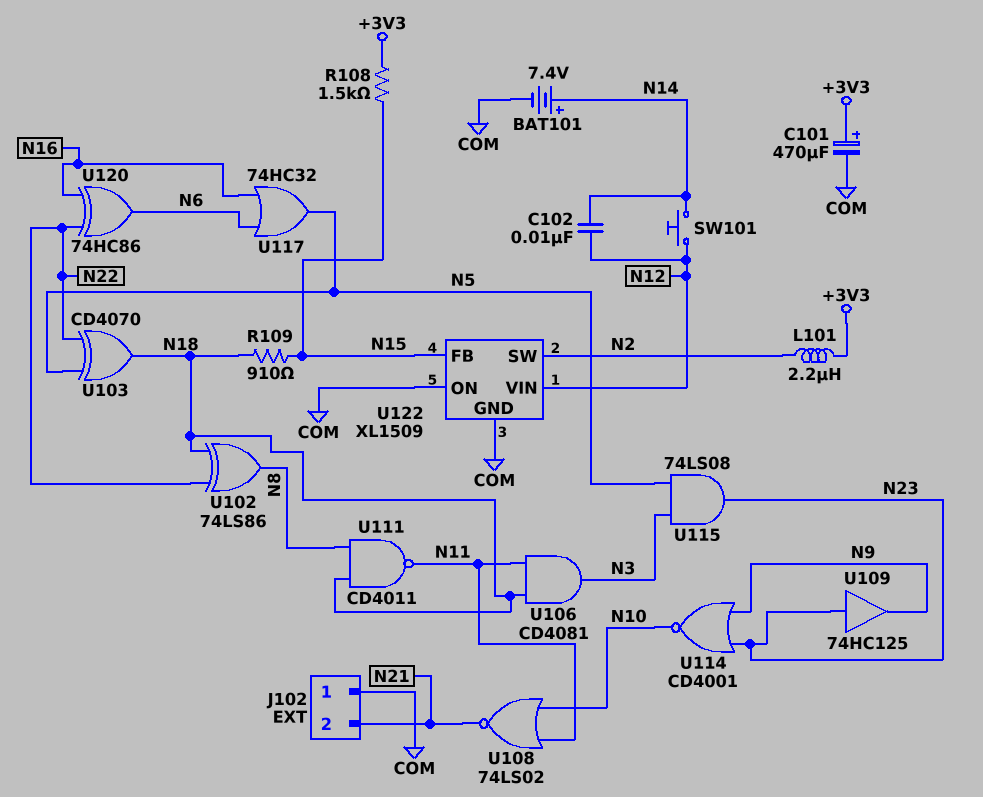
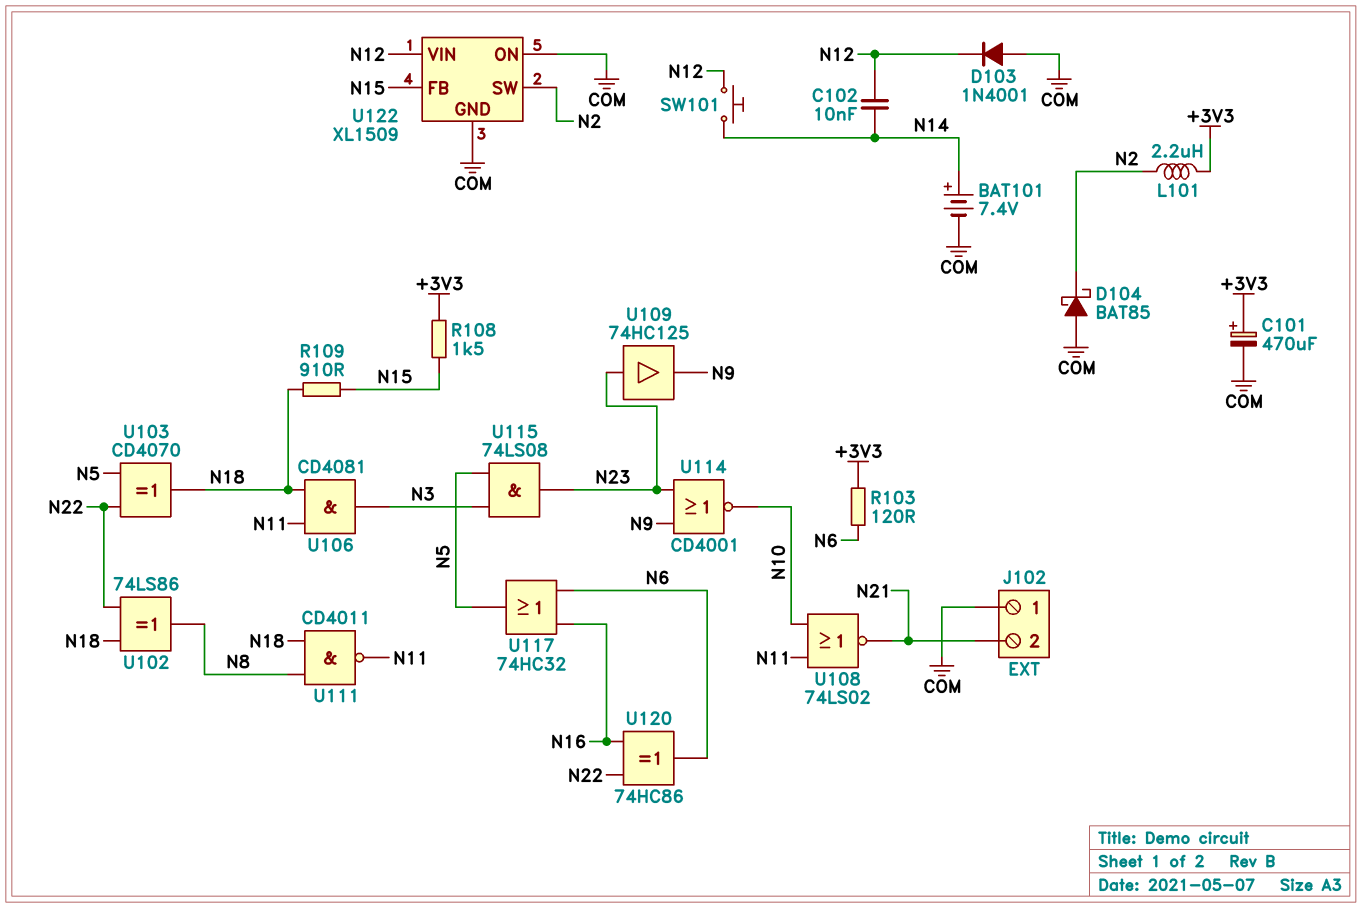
D103: none -> diode 1N4001 (A COM, K N12)
D104: none -> schottky BAT85 (A COM, K N2)
R103: none -> 120 (+3V3, N6)

